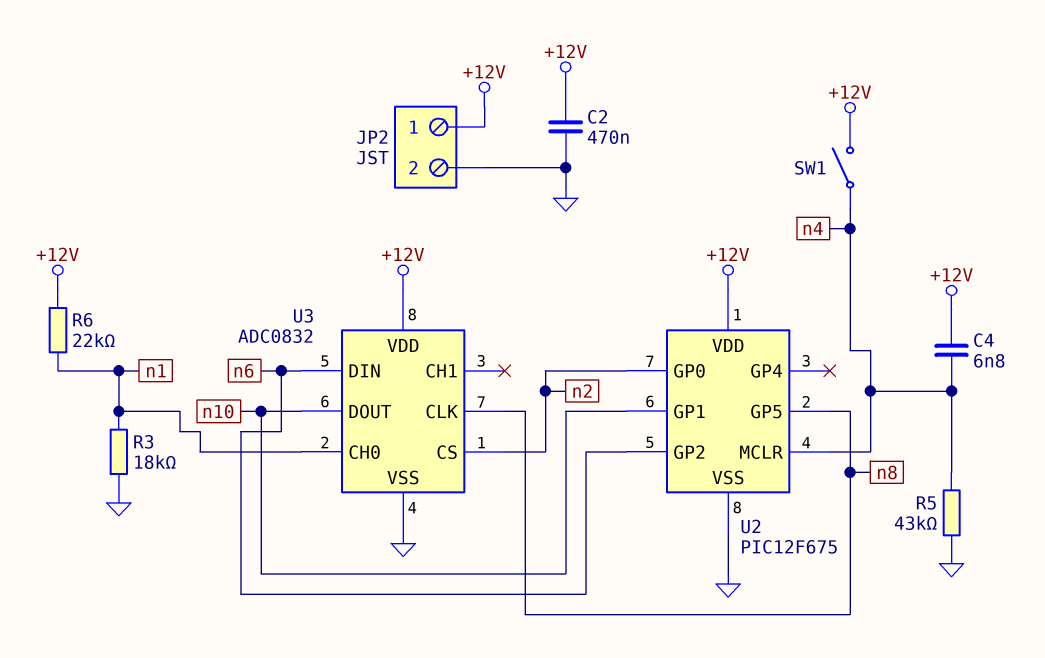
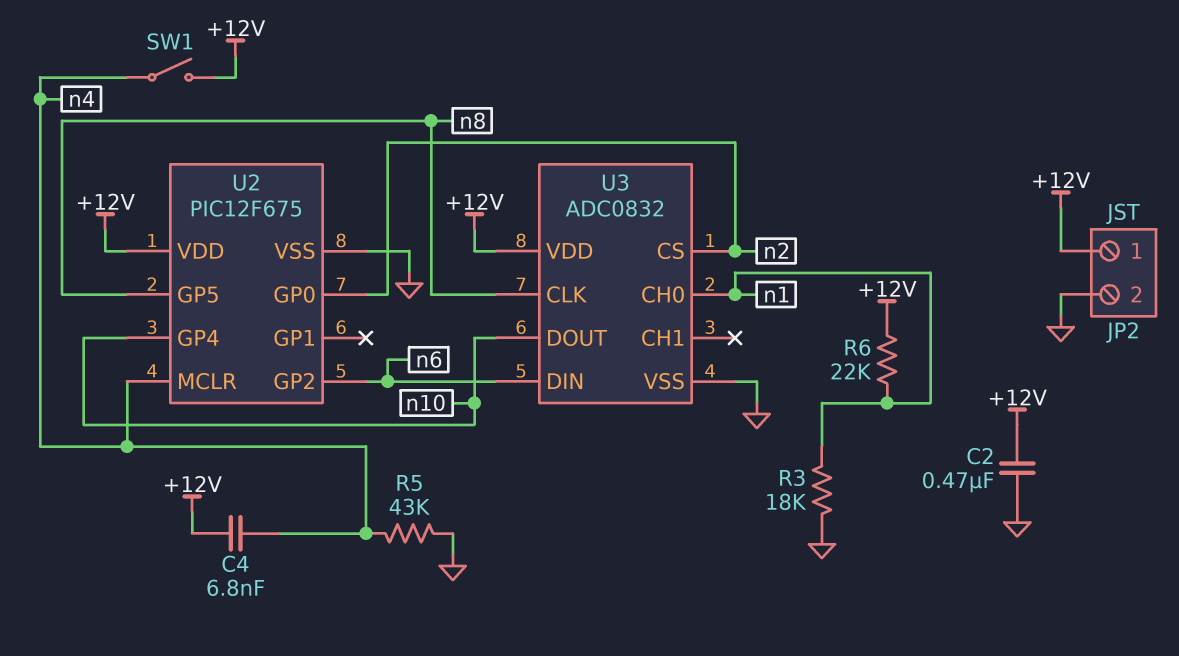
U2 pin GP1: n10 -> none
U2 pin GP4: none -> n10

